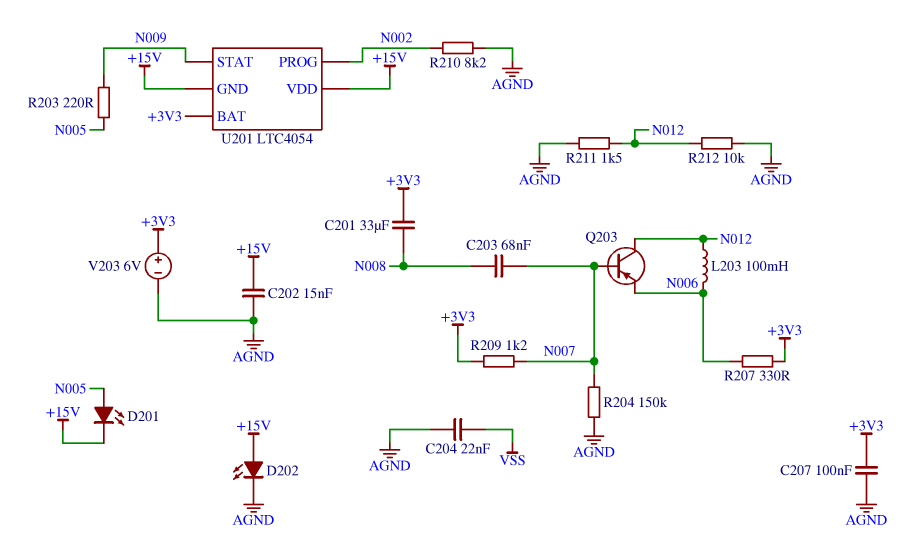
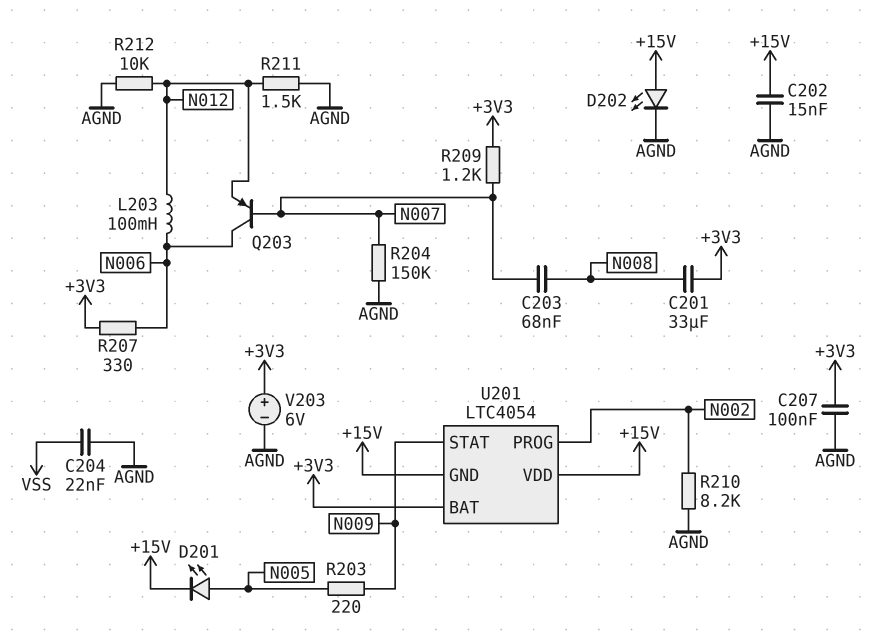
Q203: PNP (B N007, C N012, E N006) -> PNP (B N007, C N006, E N012)

